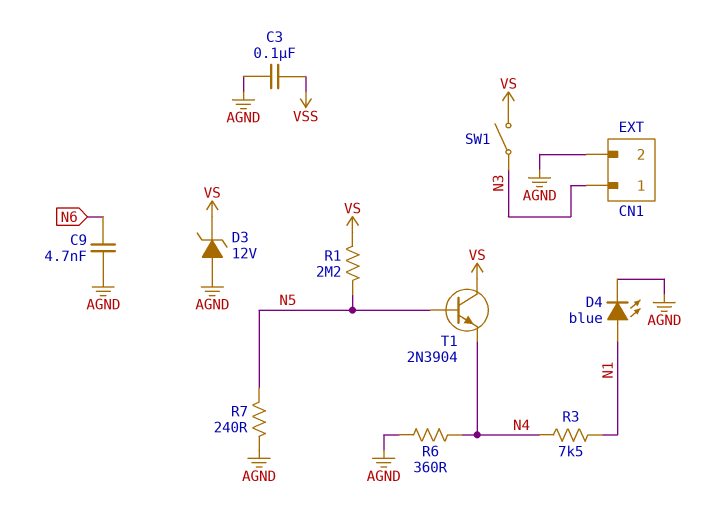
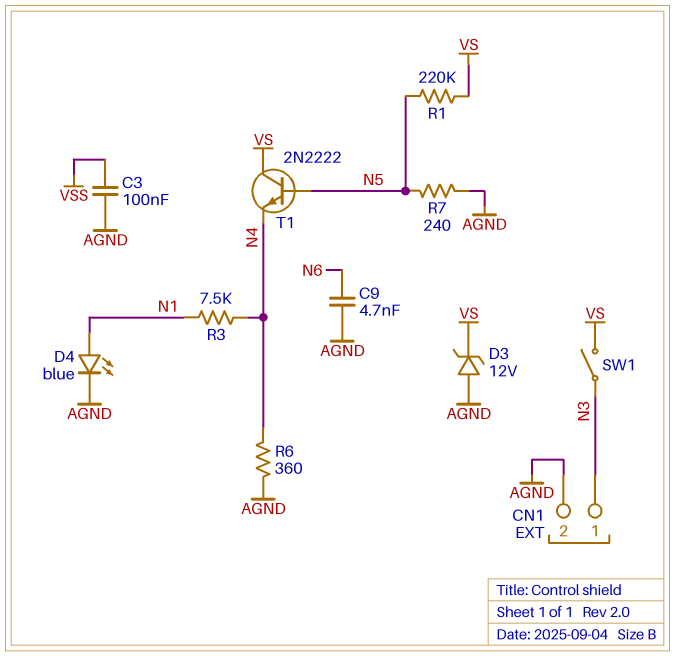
R1: 2.2M (N5, VS) -> 220k (N5, VS)
T1: NPN 2N3904 (B N5, C VS, E N4) -> NPN 2N2222 (B N5, C VS, E N4)

